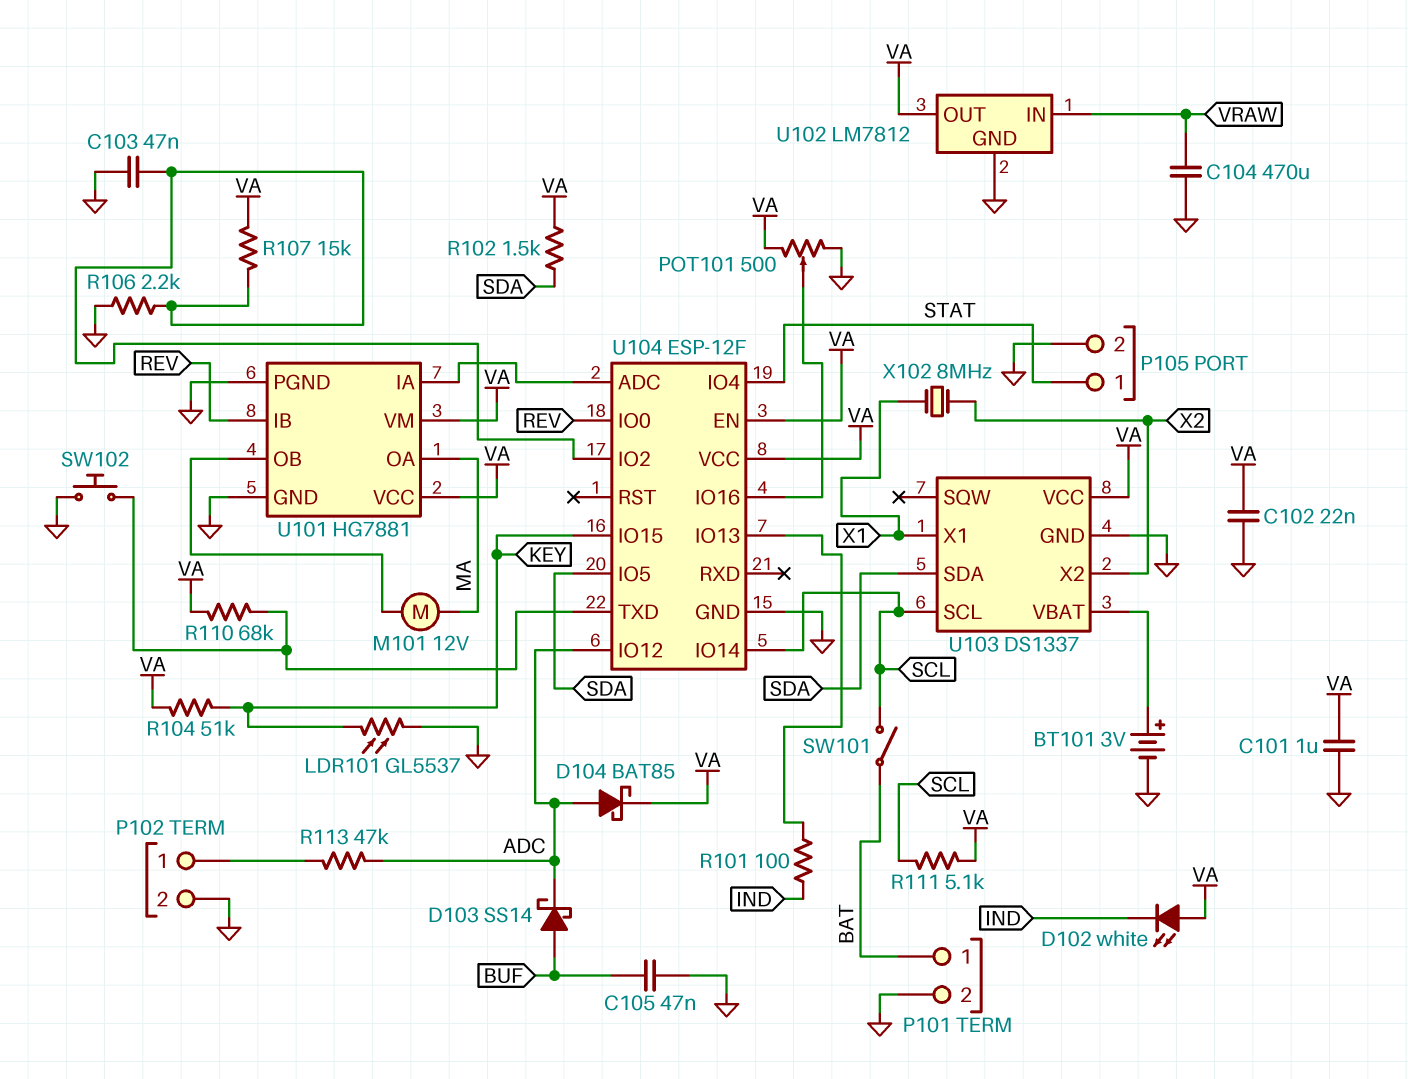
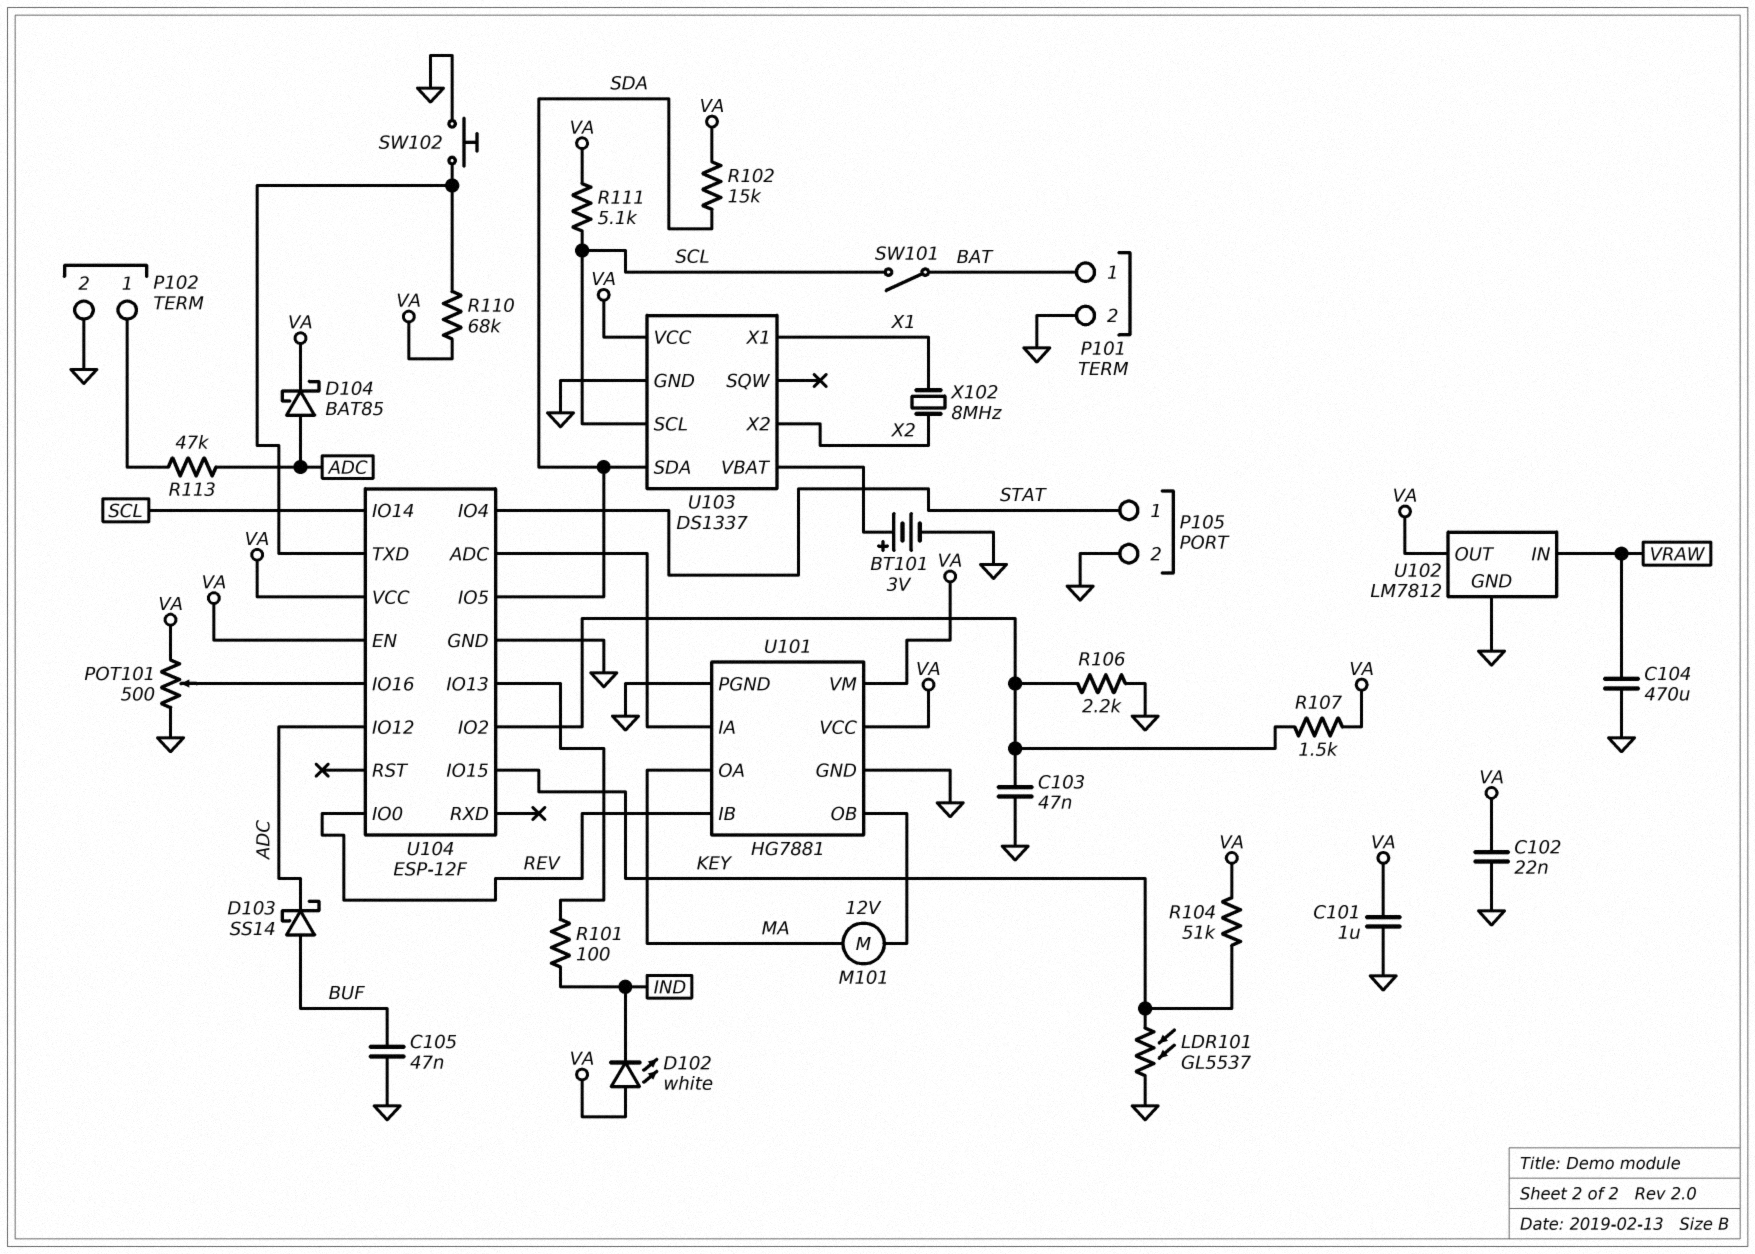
R102: 1.5k (SDA, VA) -> 15k (SDA, VA)
R107: 15k (U104/IO2, VA) -> 1.5k (U104/IO2, VA)

